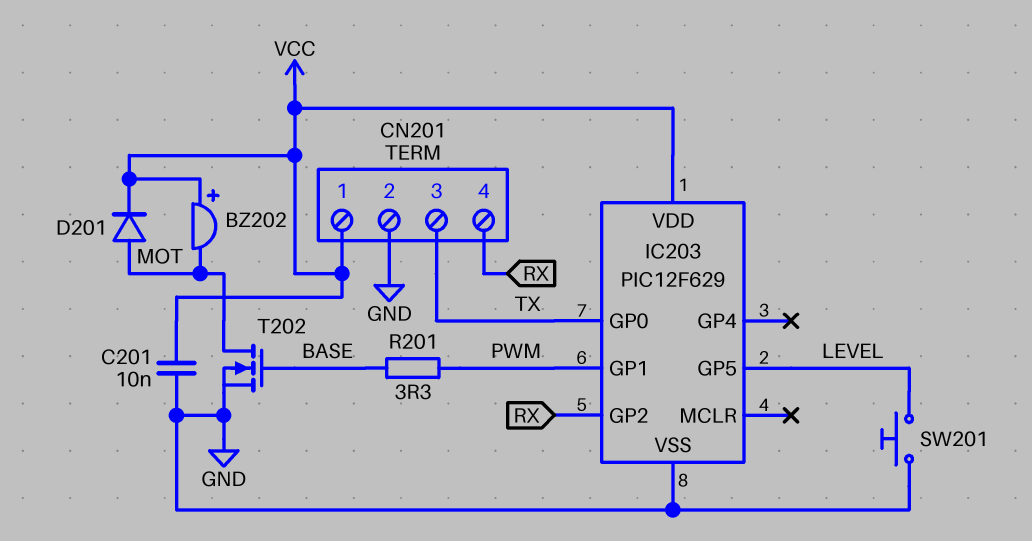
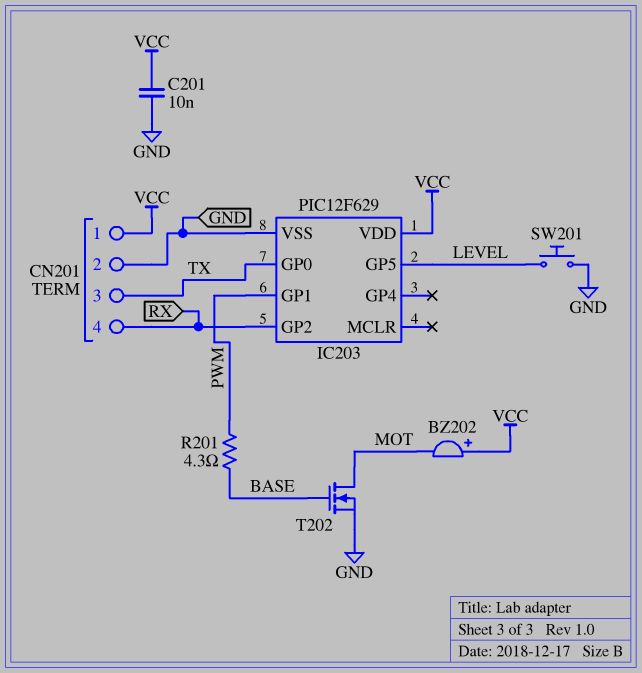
D201: diode (A MOT, K VCC) -> none
R201: 3.3 (BASE, PWM) -> 4.3 (BASE, PWM)

